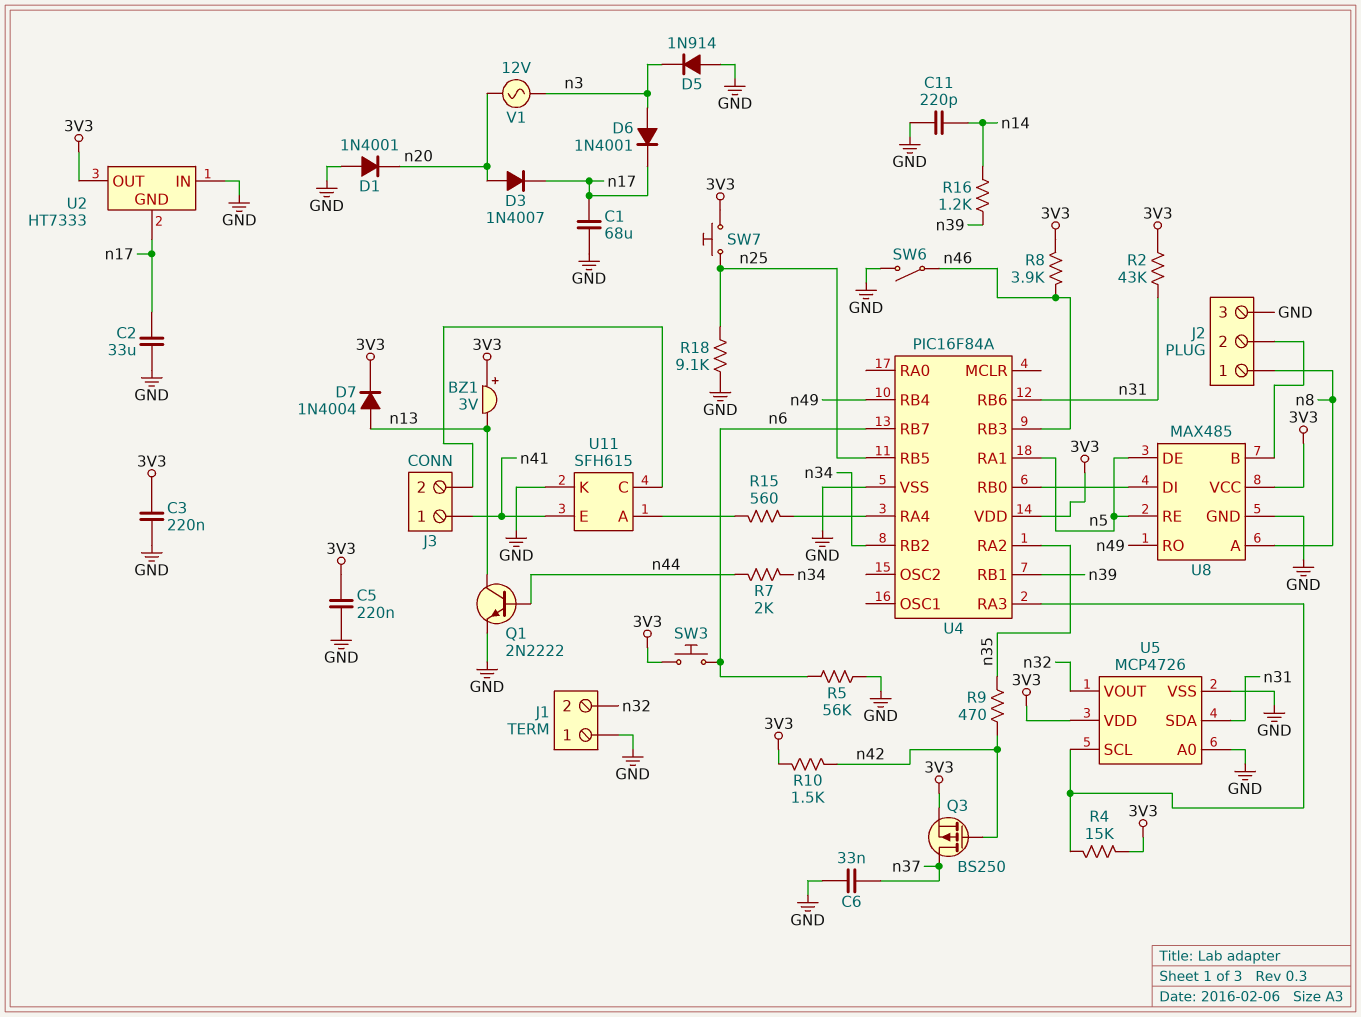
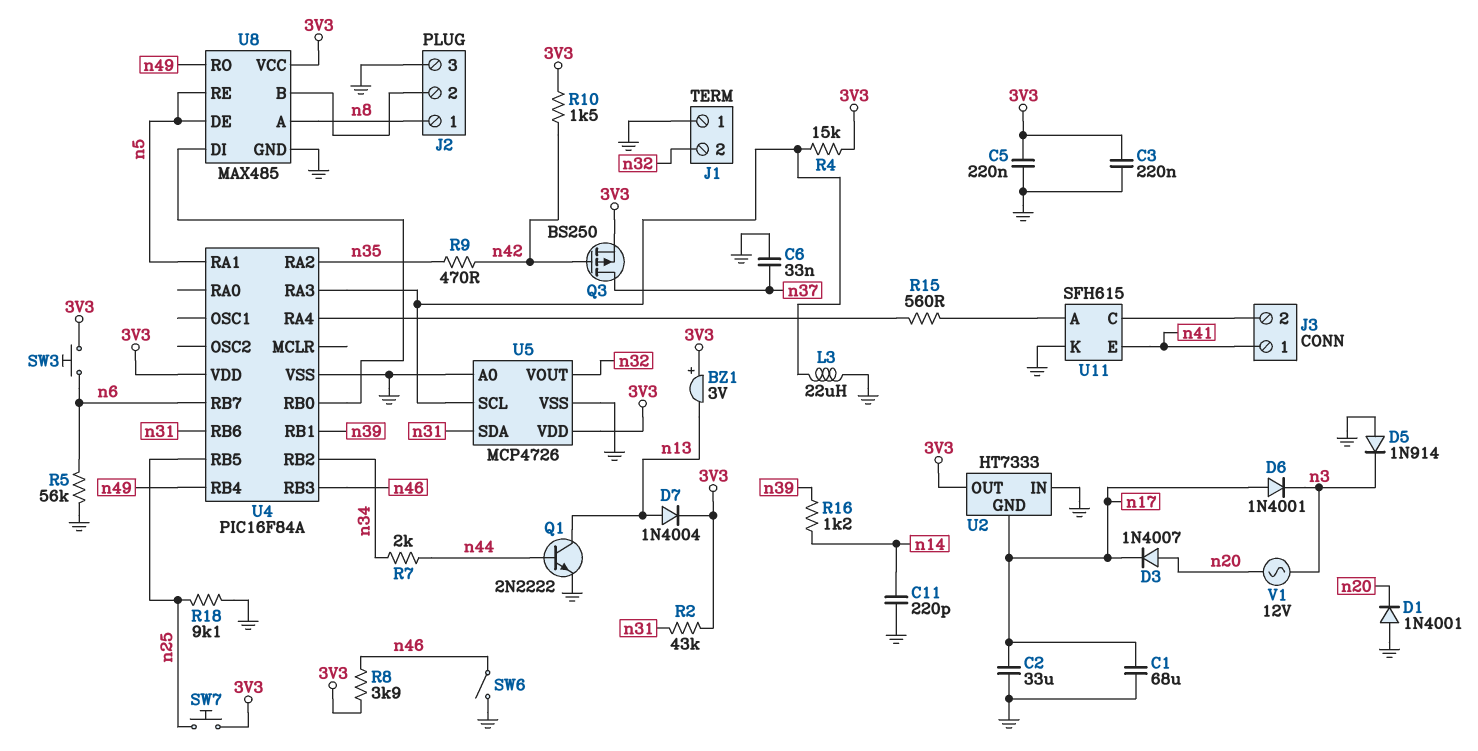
D6: diode 1N4001 (A n3, K n17) -> diode 1N4001 (A n17, K n3)
L3: none -> 22uH (GND, U4/RA3)

